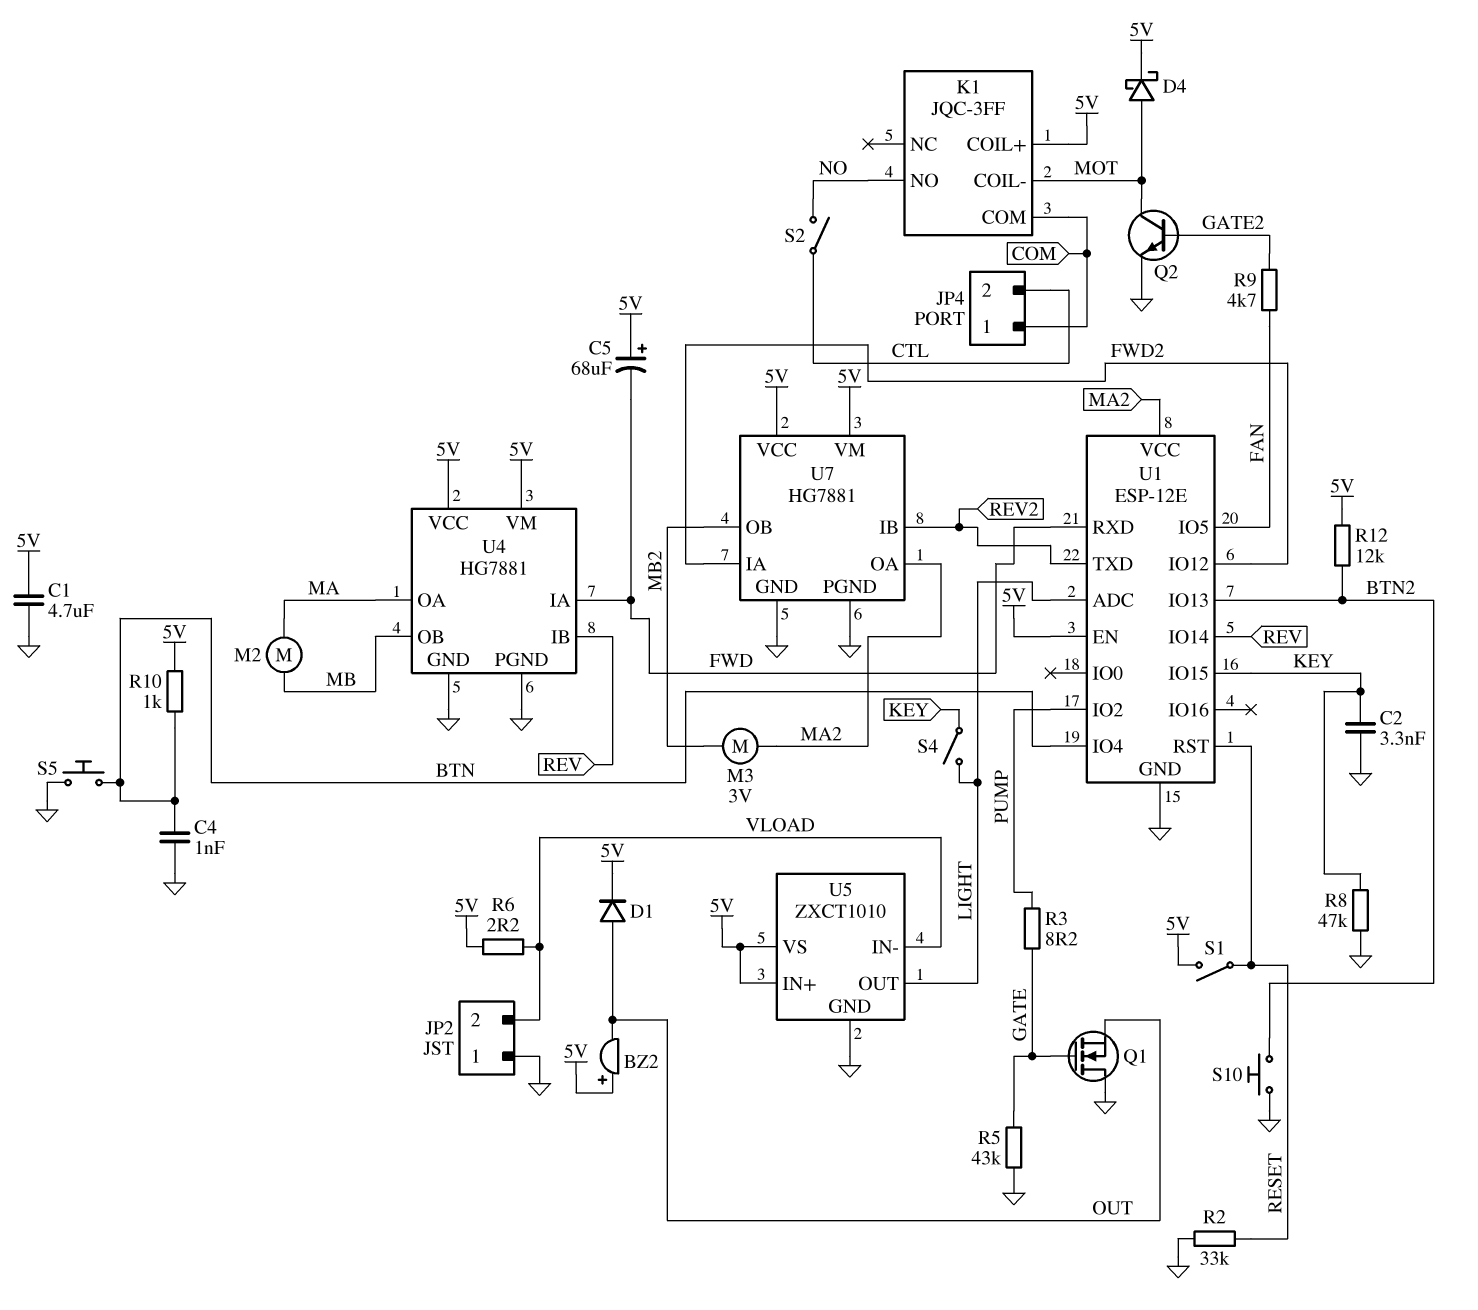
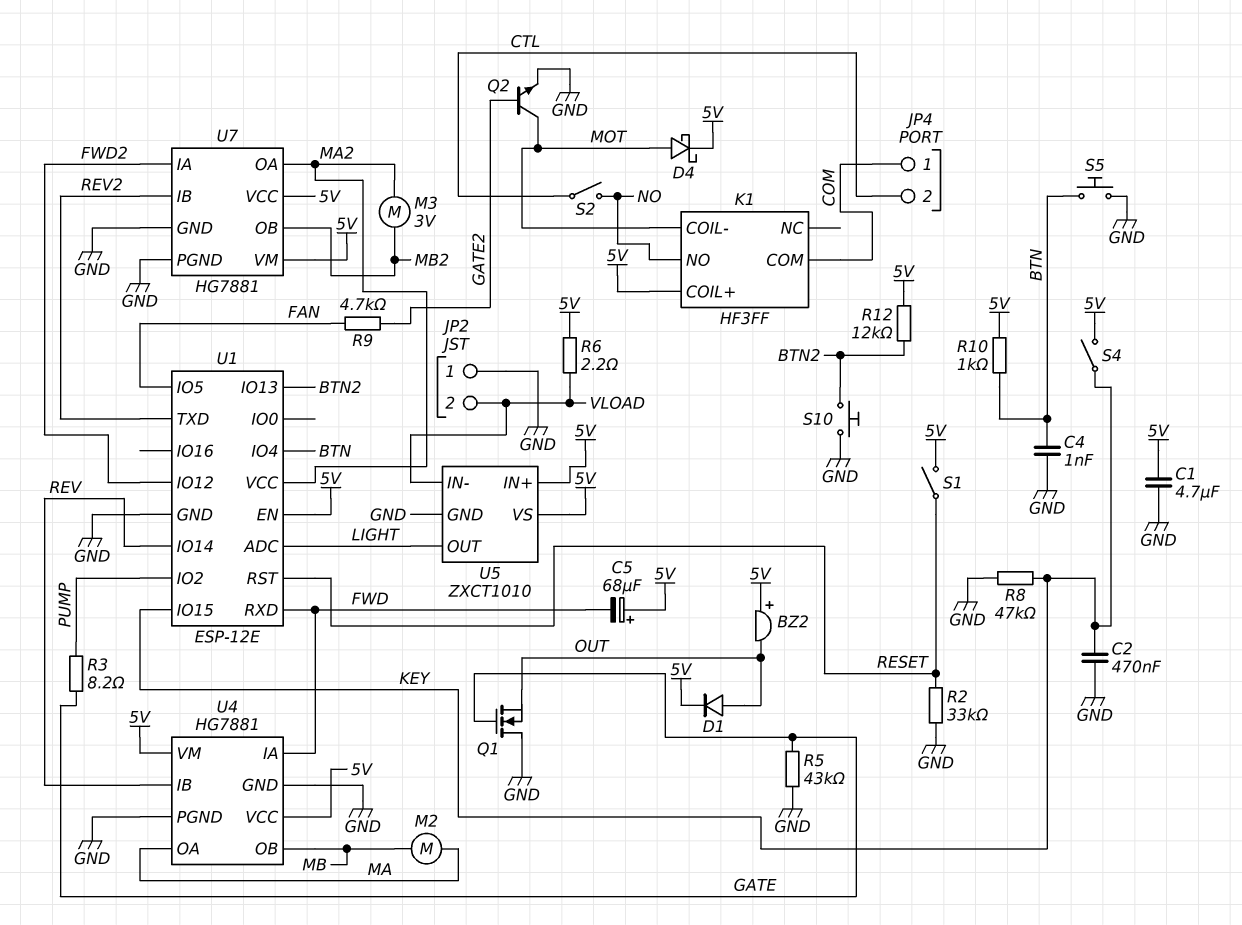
C2: 3.3nF (GND, KEY) -> 470nF (GND, KEY)
K1: JQC-3FF -> HF3FF
S4: switch (KEY, LIGHT) -> switch (5V, KEY)

